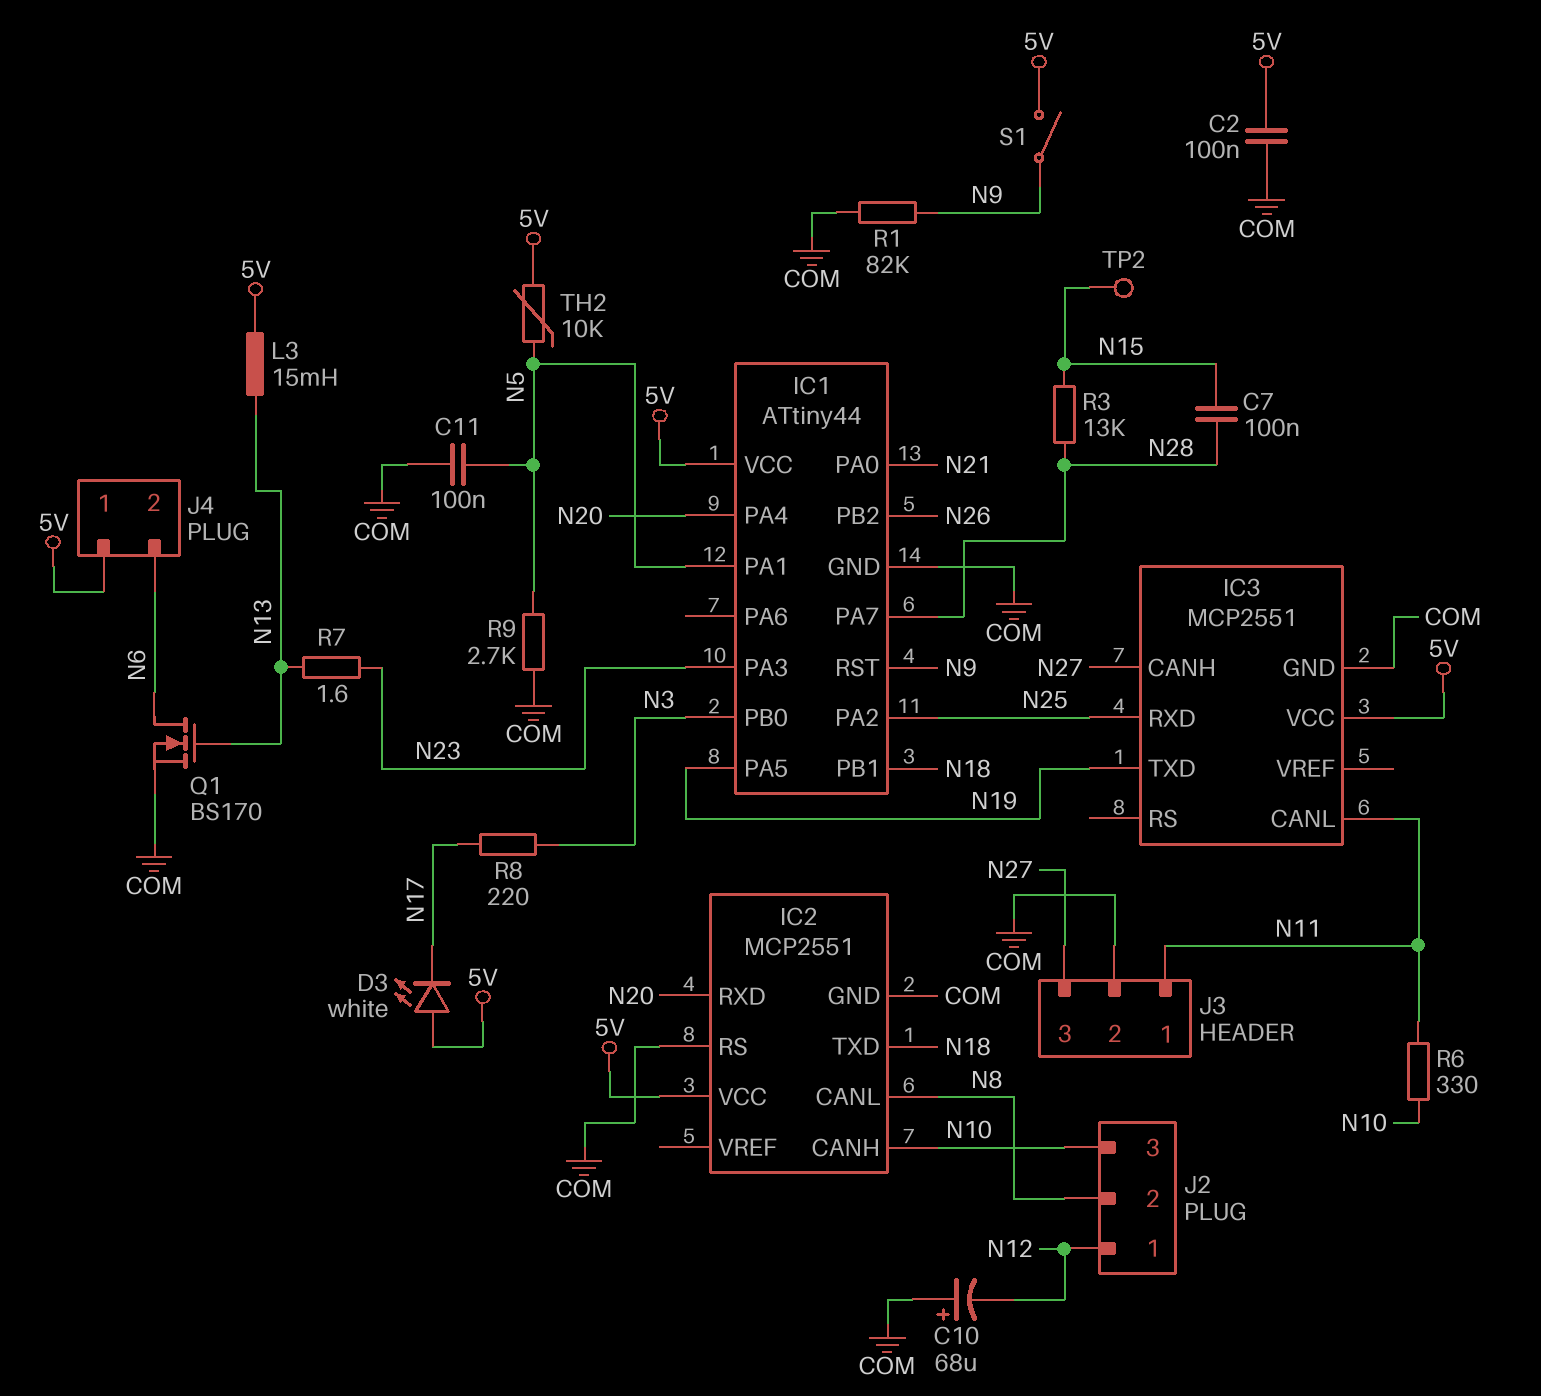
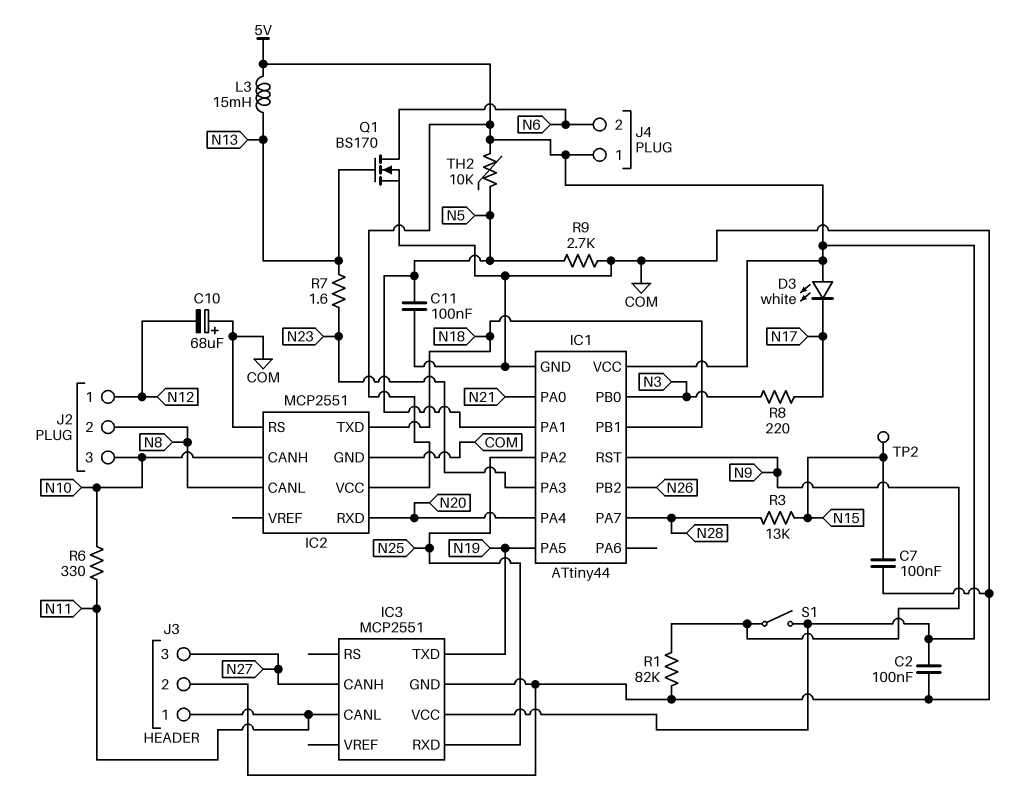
C7: 100nF (N15, N28) -> 100nF (COM, N15)

